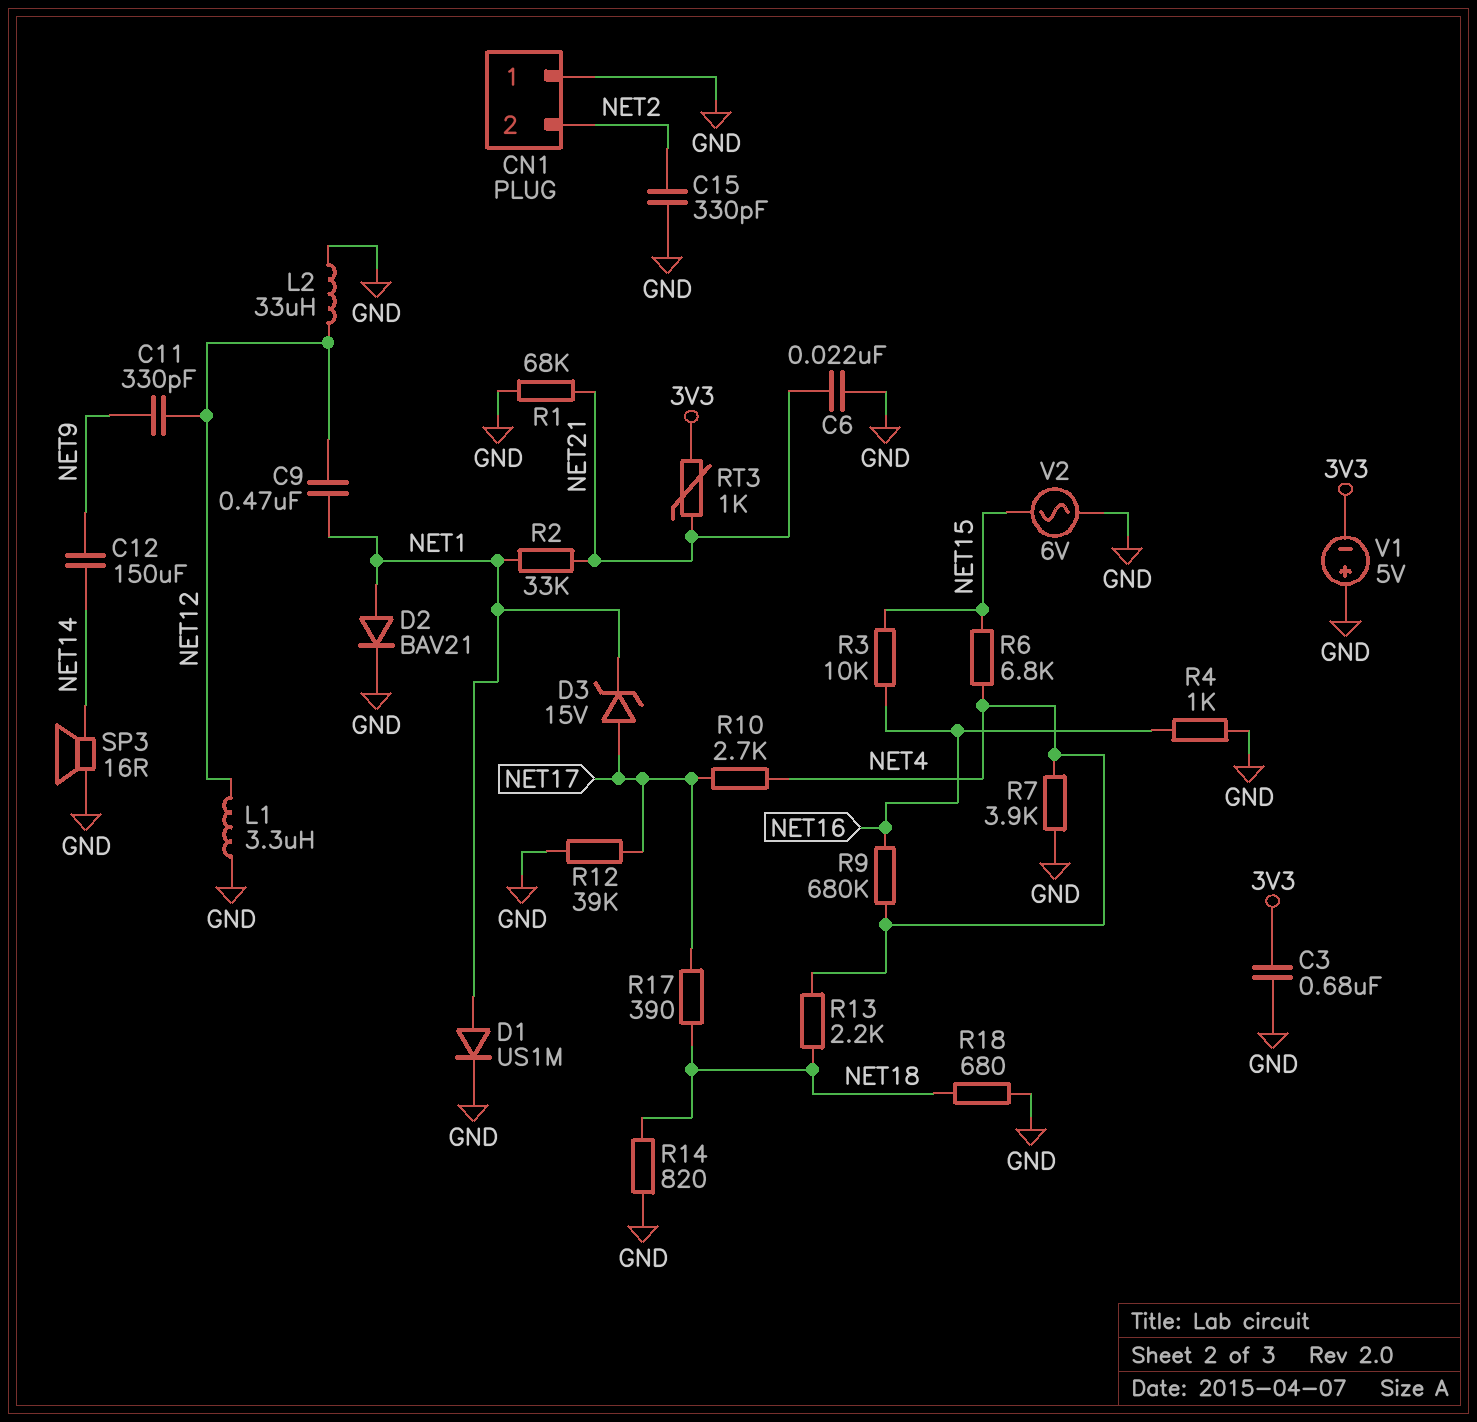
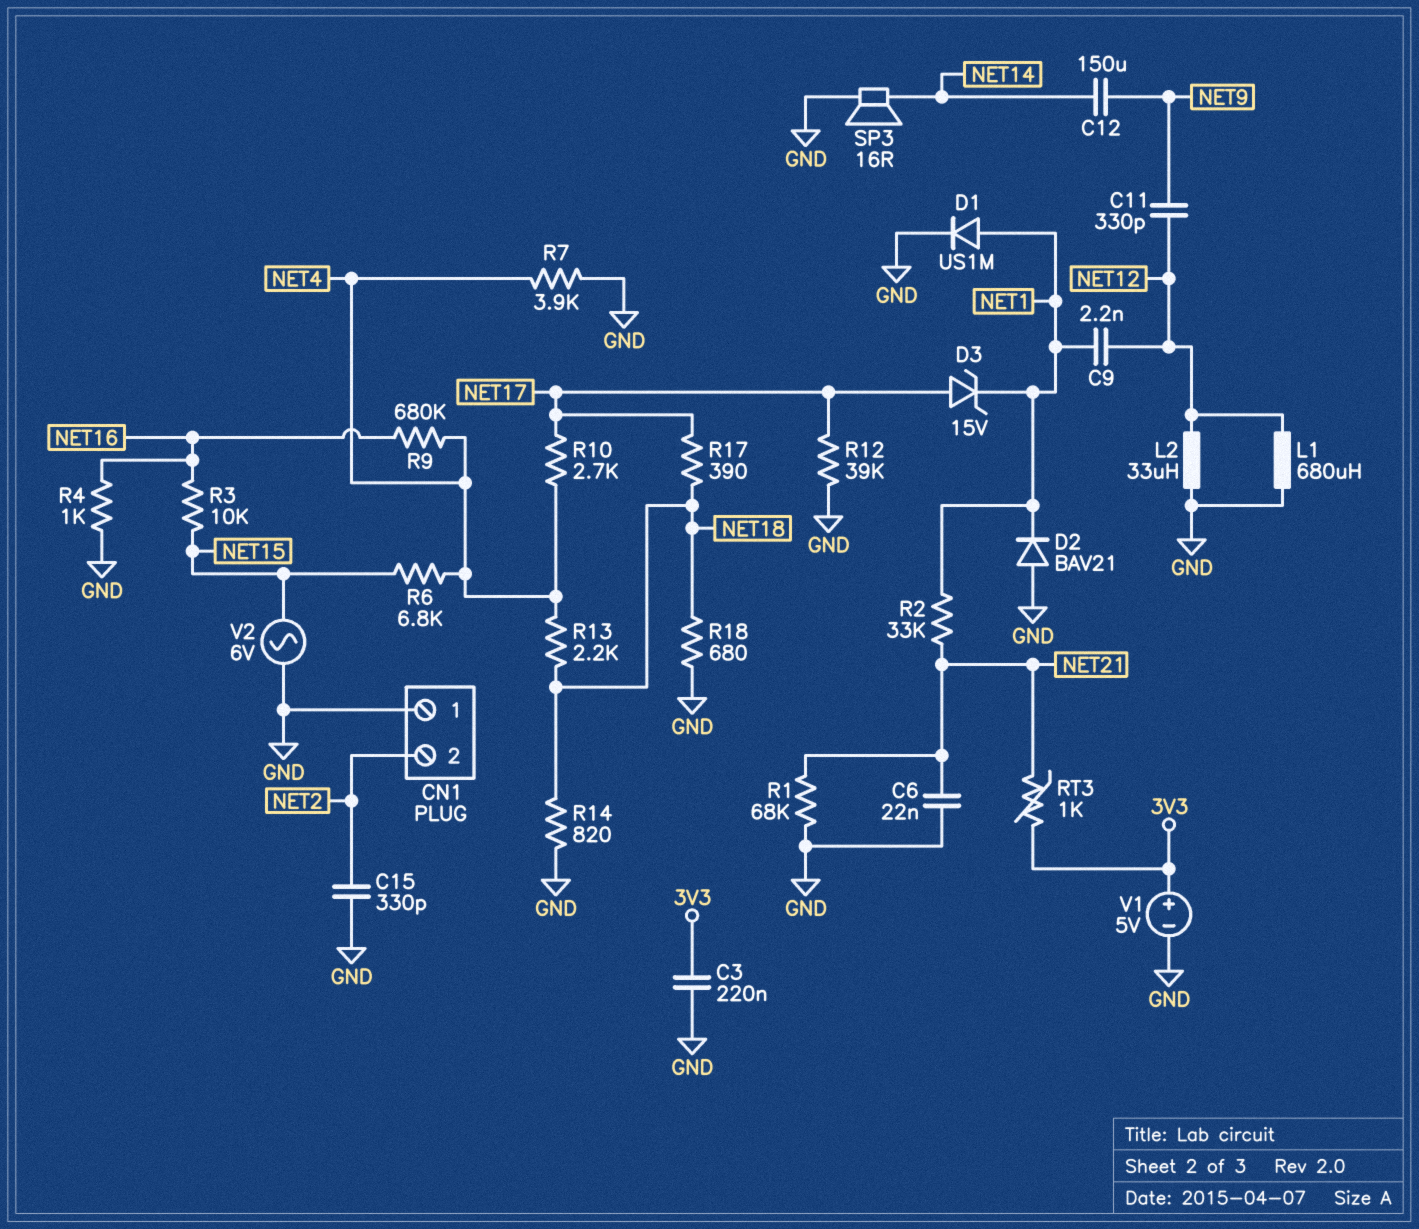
C3: 680nF (3V3, GND) -> 220nF (3V3, GND)
C9: 470nF (NET1, NET12) -> 2.2nF (NET1, NET12)
D2: diode BAV21 (A NET1, K GND) -> diode BAV21 (A GND, K NET1)
L1: 3.3uH (GND, NET12) -> 680uH (GND, NET12)
V1: 5V (plus GND, minus 3V3) -> 5V (plus 3V3, minus GND)

